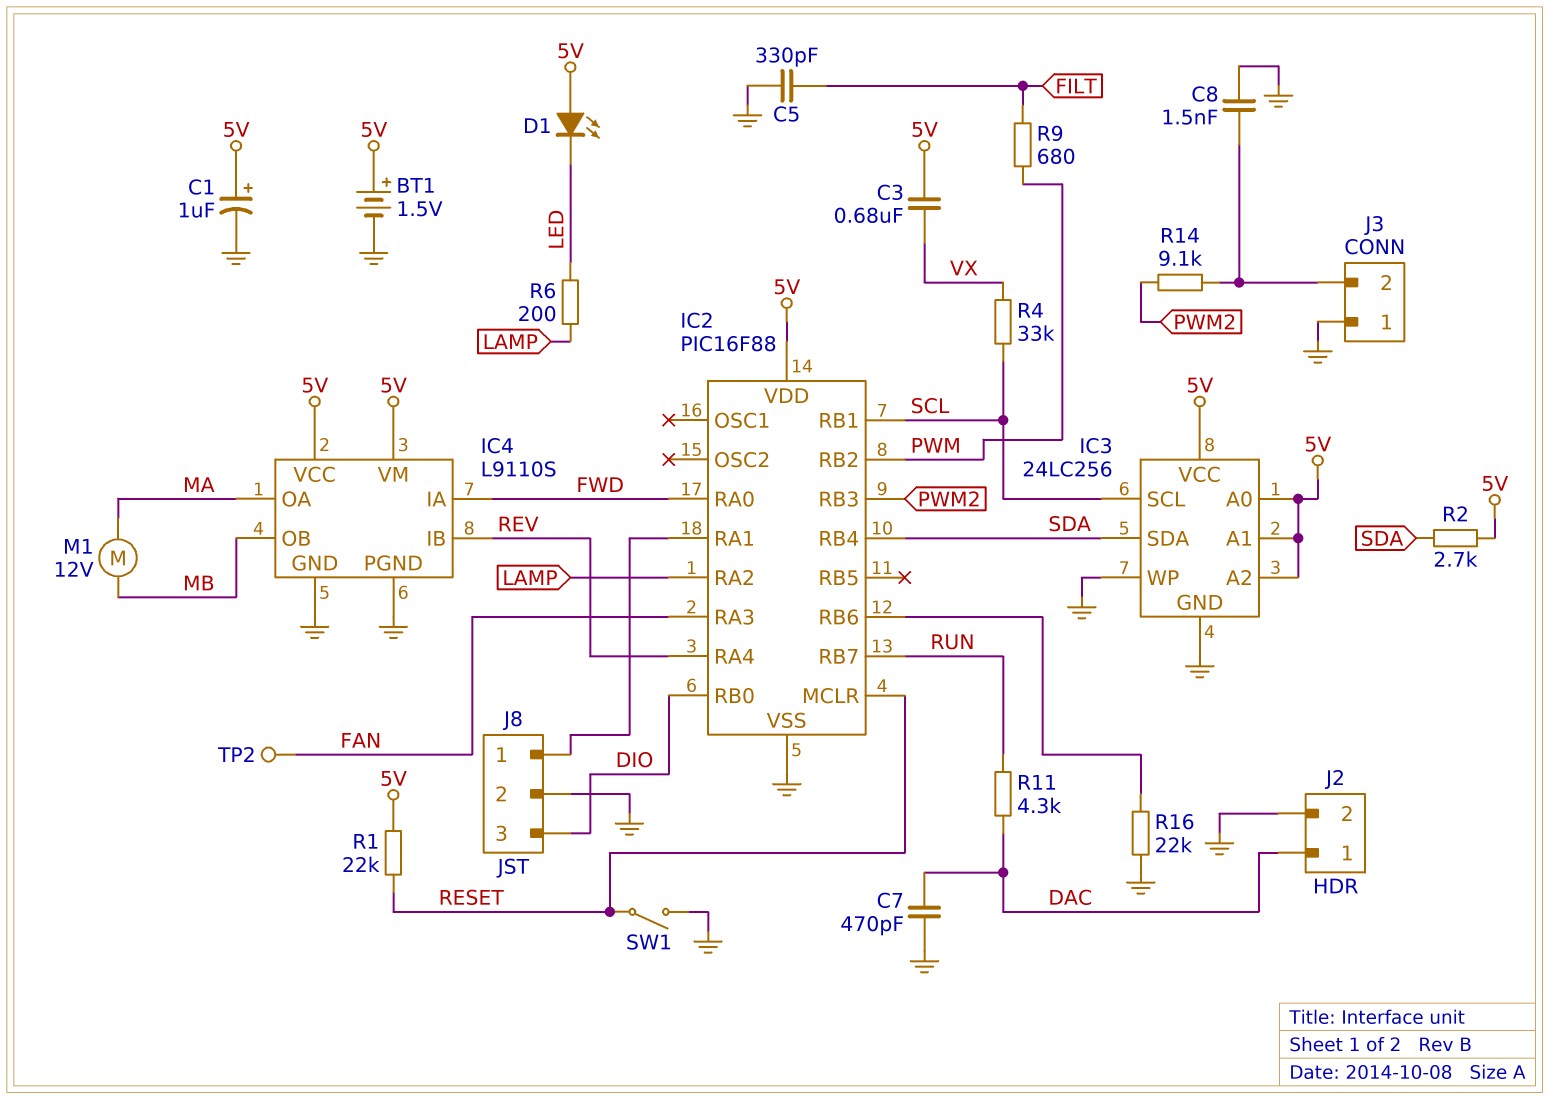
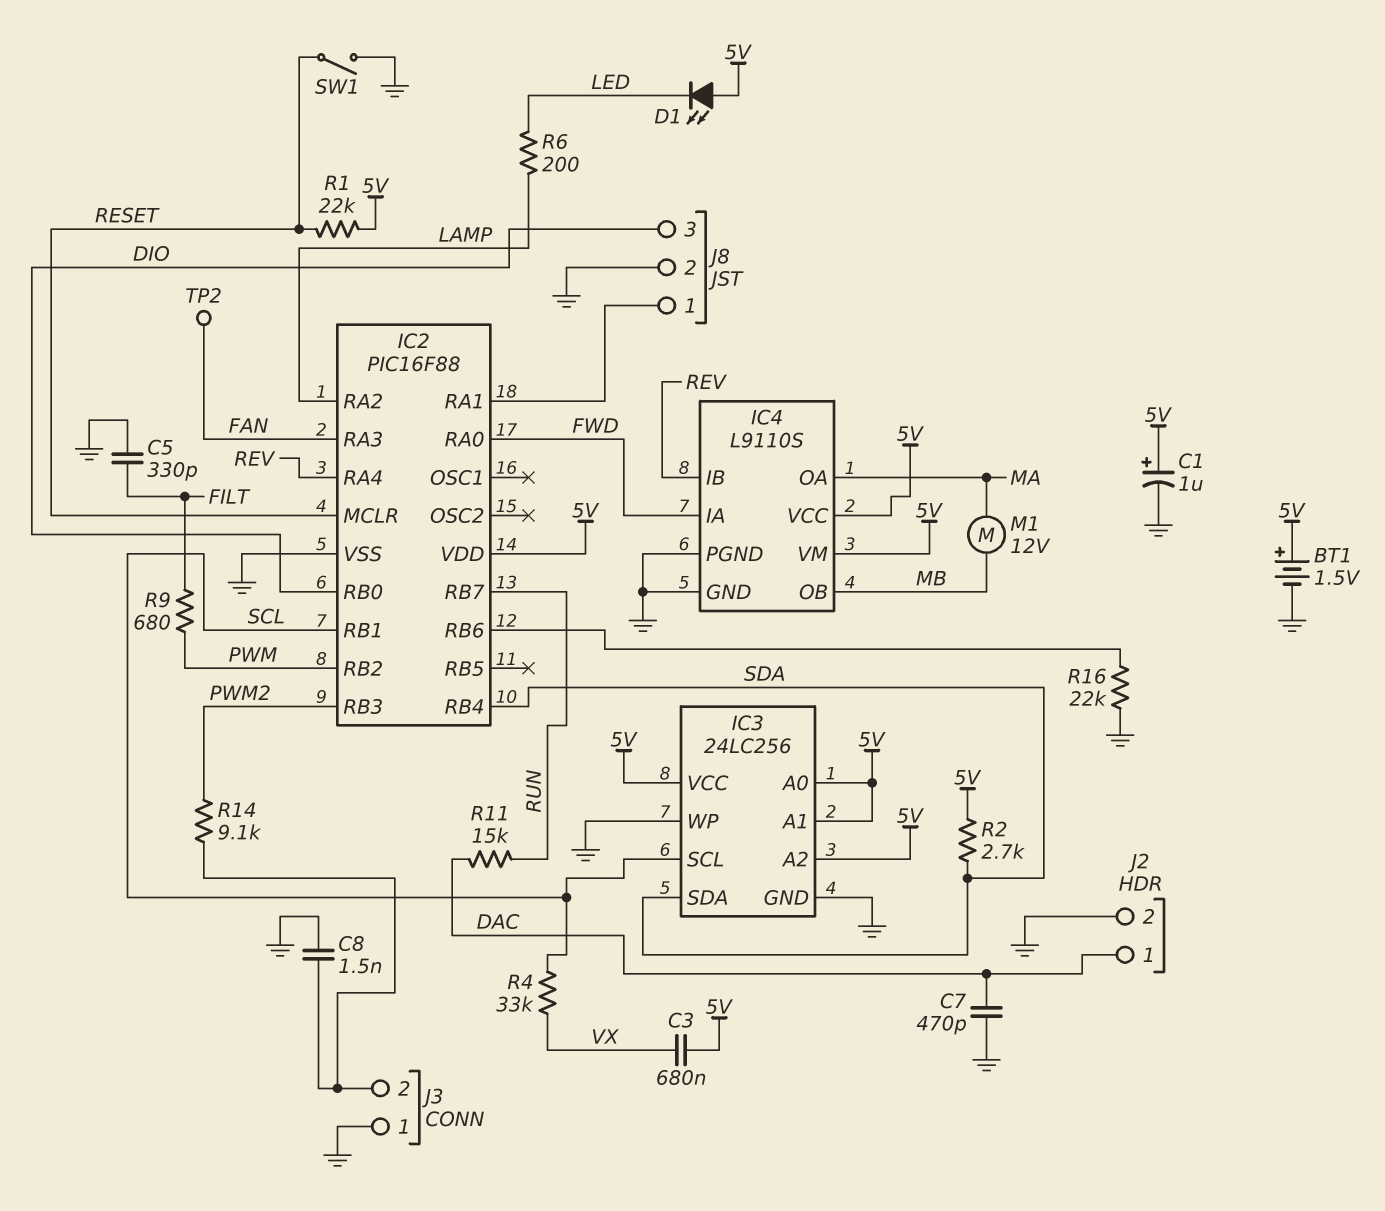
R11: 4.3k (DAC, RUN) -> 15k (DAC, RUN)

